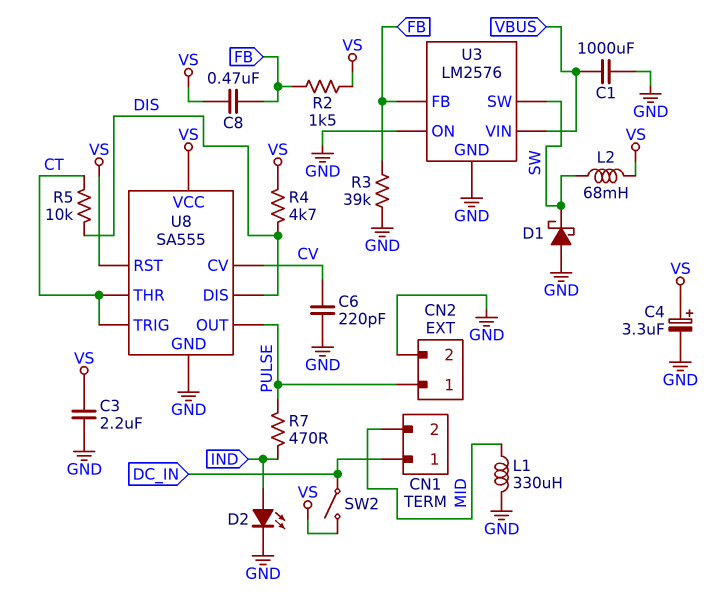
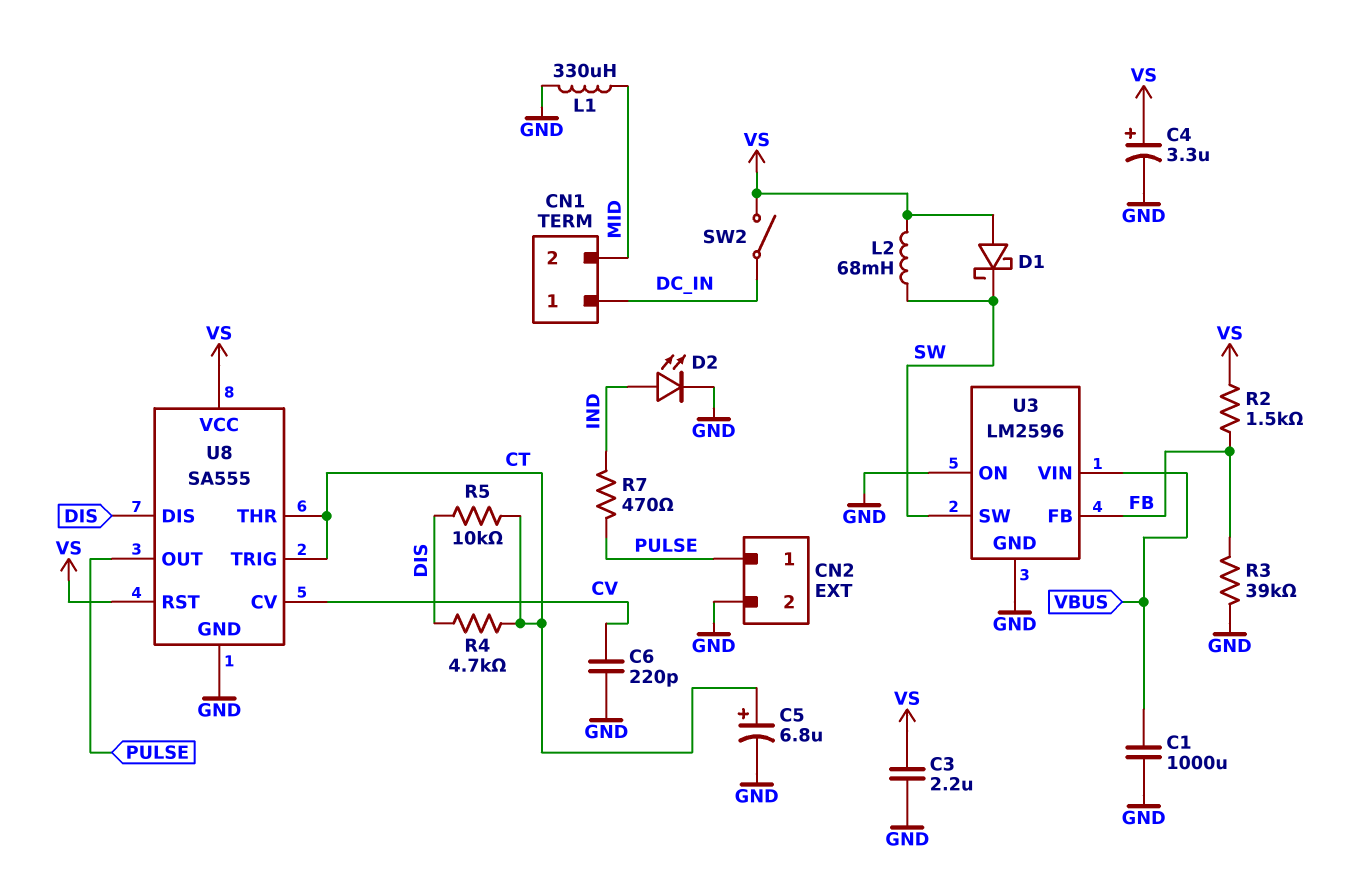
C5: none -> 6.8uF (plus CT, minus GND)
C8: 470nF (FB, VS) -> none
D1: schottky (A GND, K SW) -> schottky (A VS, K SW)
R4: 4.7k (DIS, VS) -> 4.7k (CT, DIS)
U3: LM2576 -> LM2596

